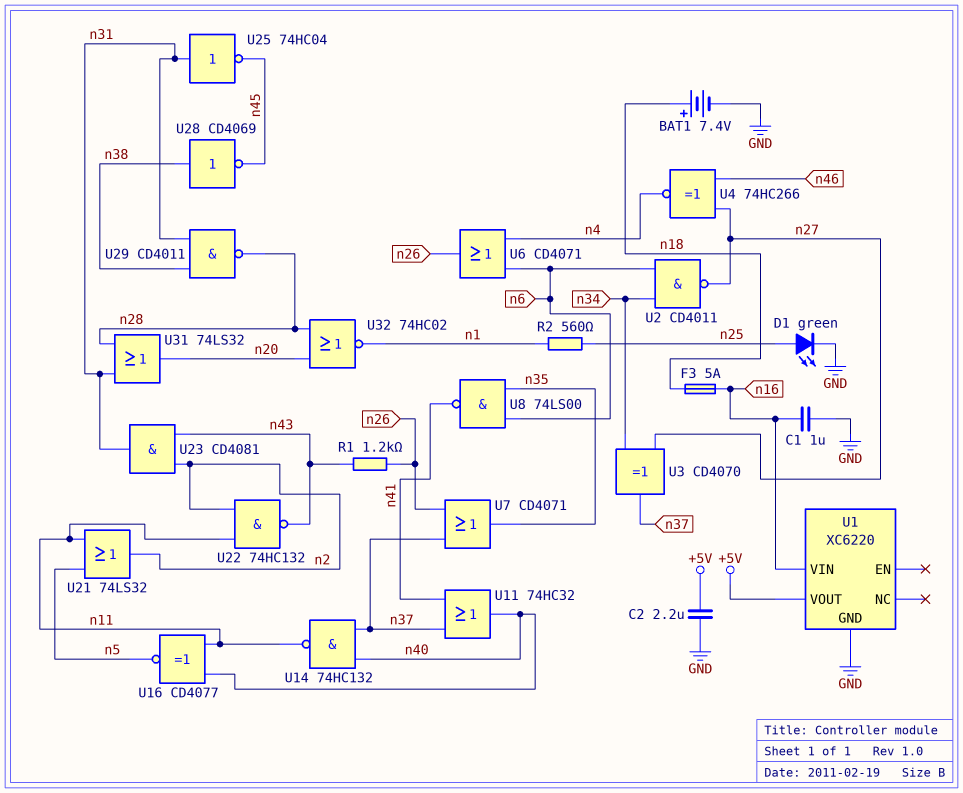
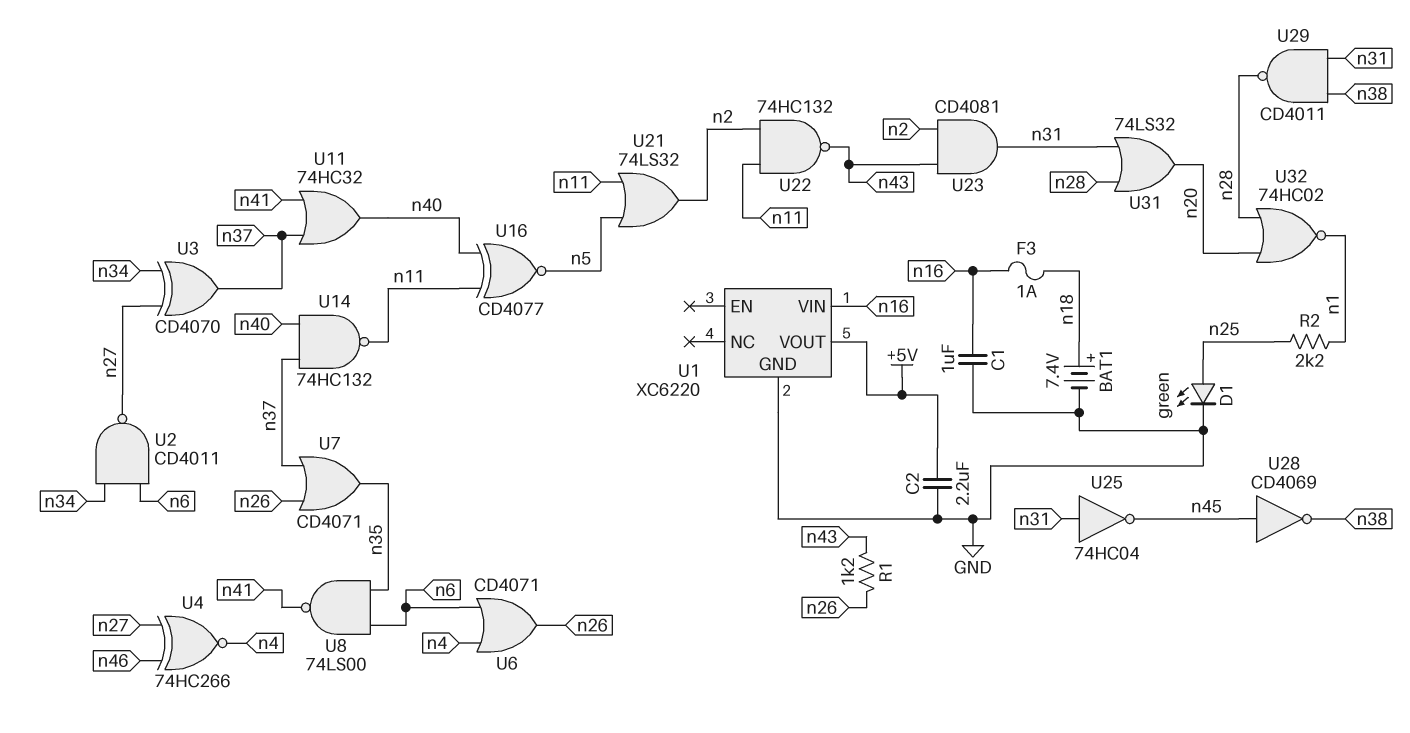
F3: 5A (n16, n18) -> 1A (n16, n18)
R2: 560 (n1, n25) -> 2.2k (n1, n25)
U28: NOT CD4069 (in n38, out n45) -> NOT CD4069 (in n45, out n38)

